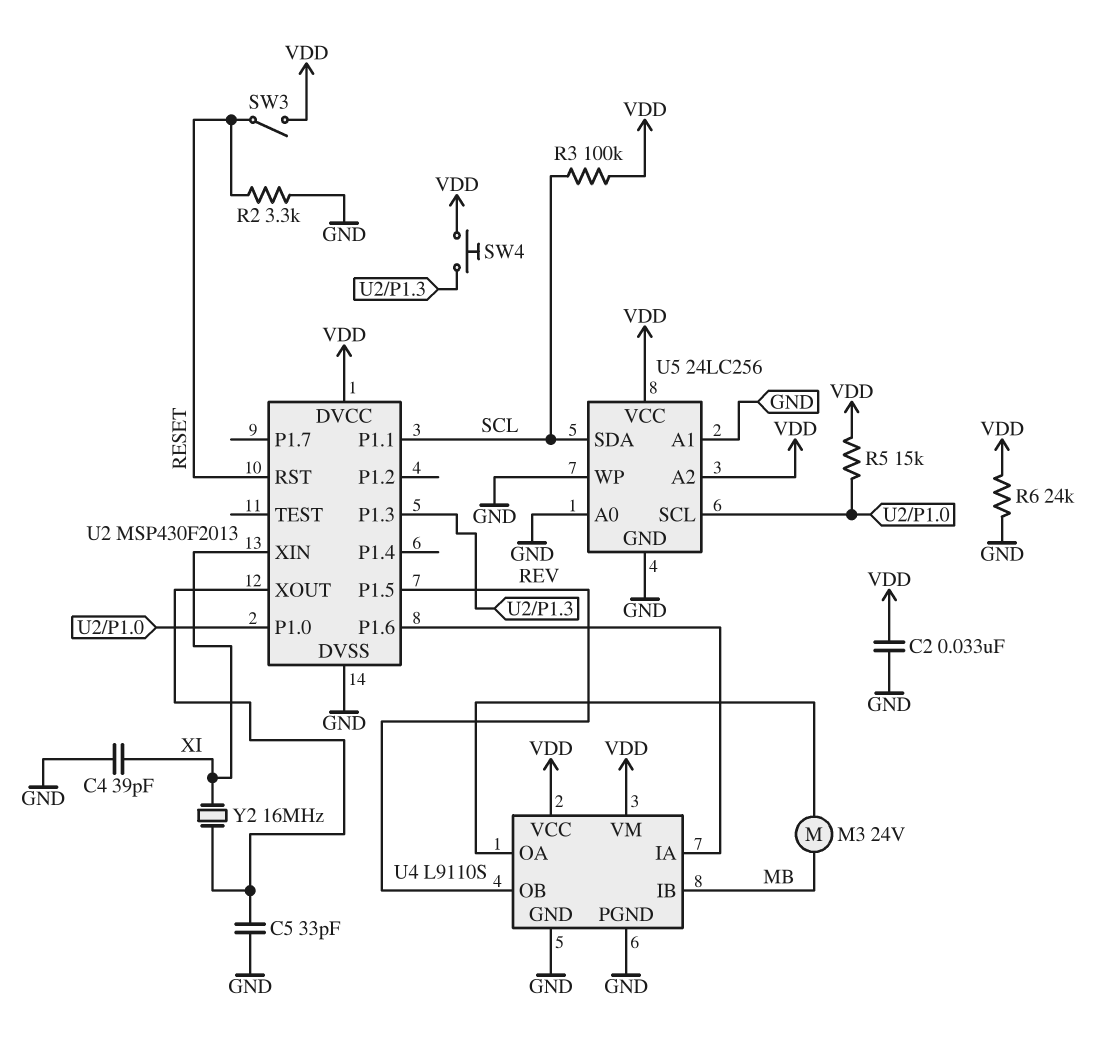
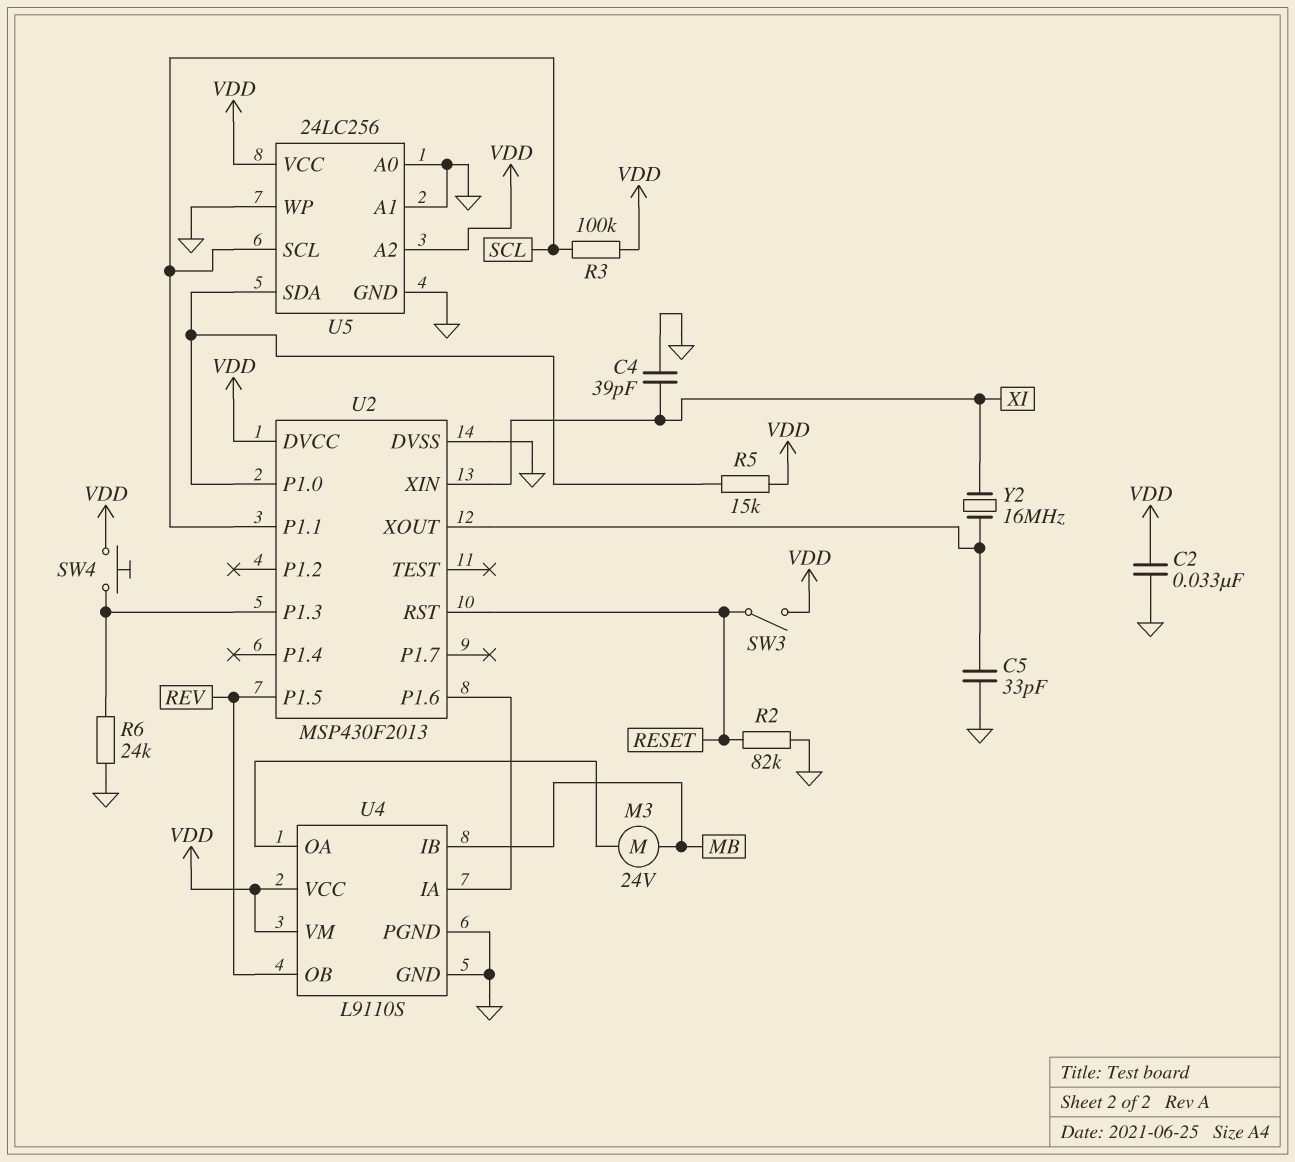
R2: 3.3k (GND, RESET) -> 82k (GND, RESET)
R6: 24k (GND, VDD) -> 24k (GND, U2/P1.3)
U5 pin SCL: U2/P1.0 -> SCL
U5 pin SDA: SCL -> U2/P1.0

